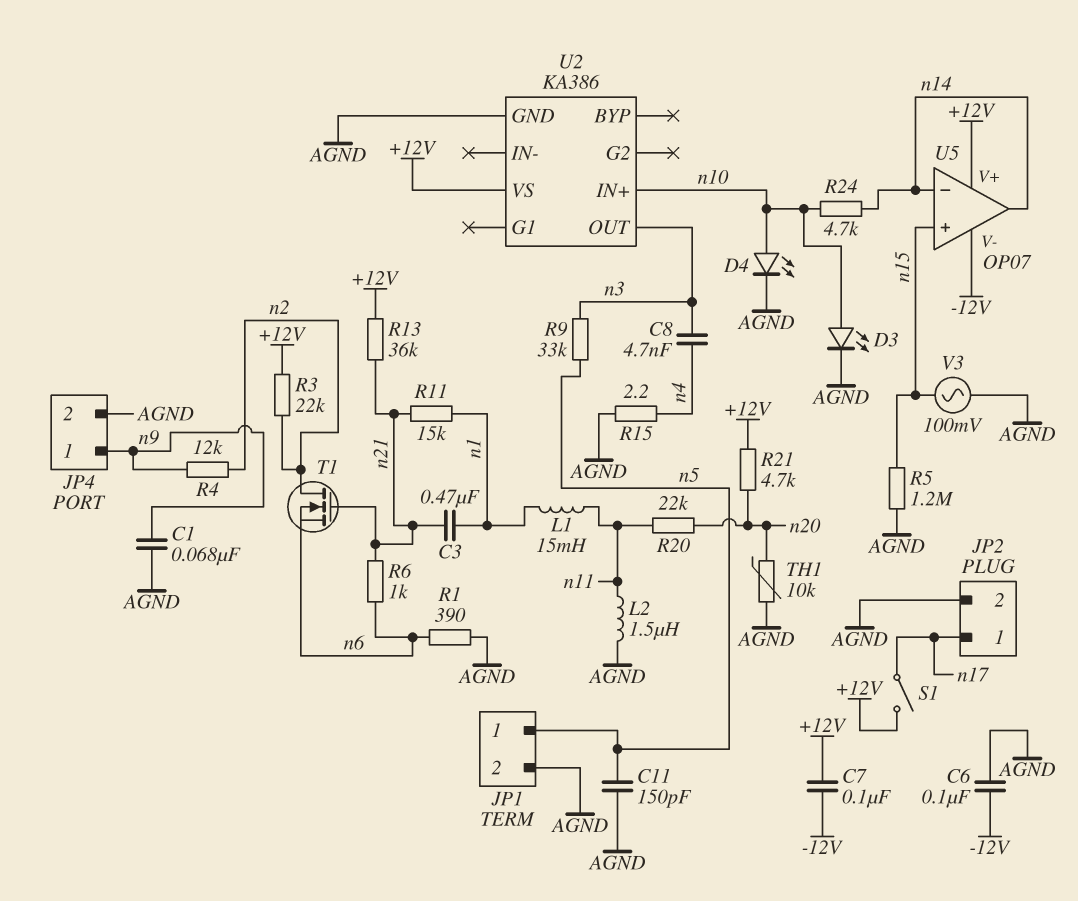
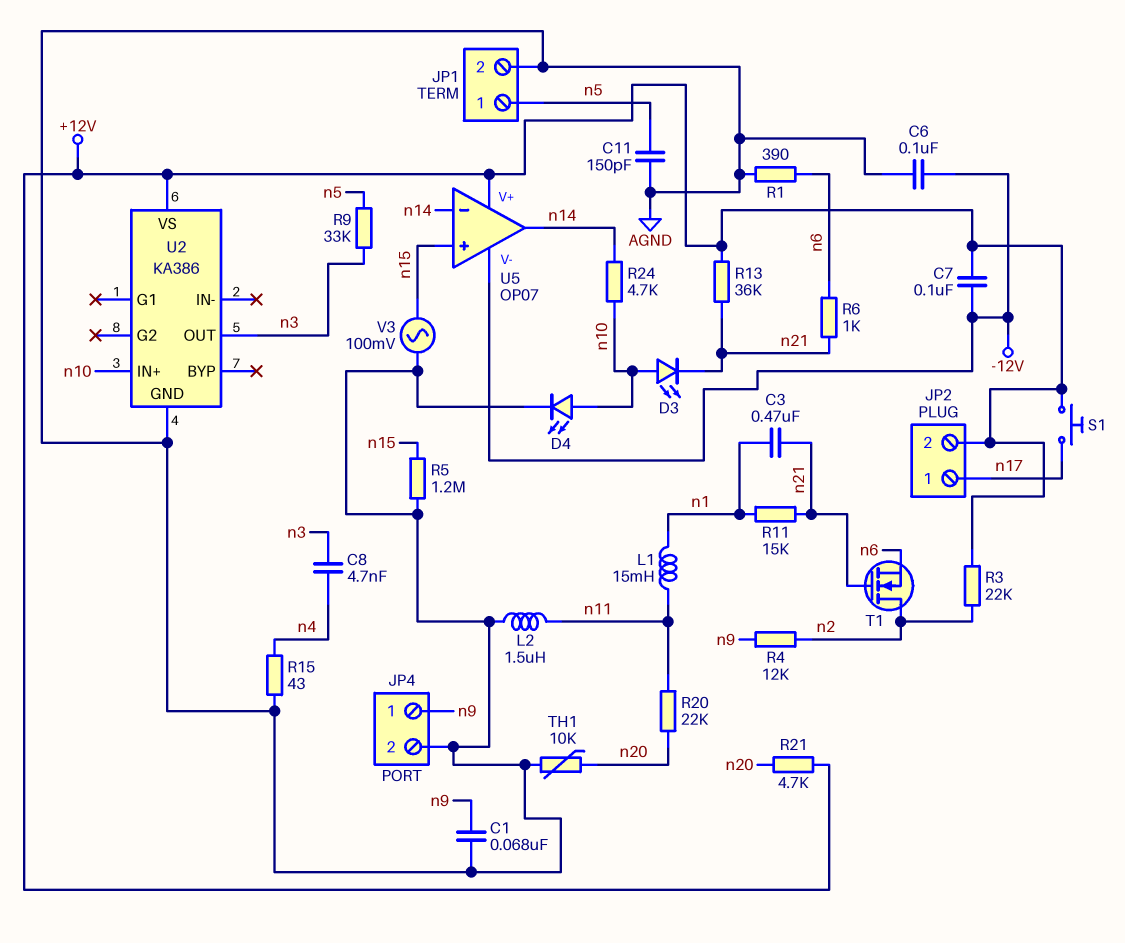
D3: LED (A n10, K AGND) -> LED (A n10, K n21)
JP2 pin 2: AGND -> +12V
R15: 2.2 (AGND, n4) -> 43 (AGND, n4)
S1: switch (+12V, n17) -> button (+12V, n17)

